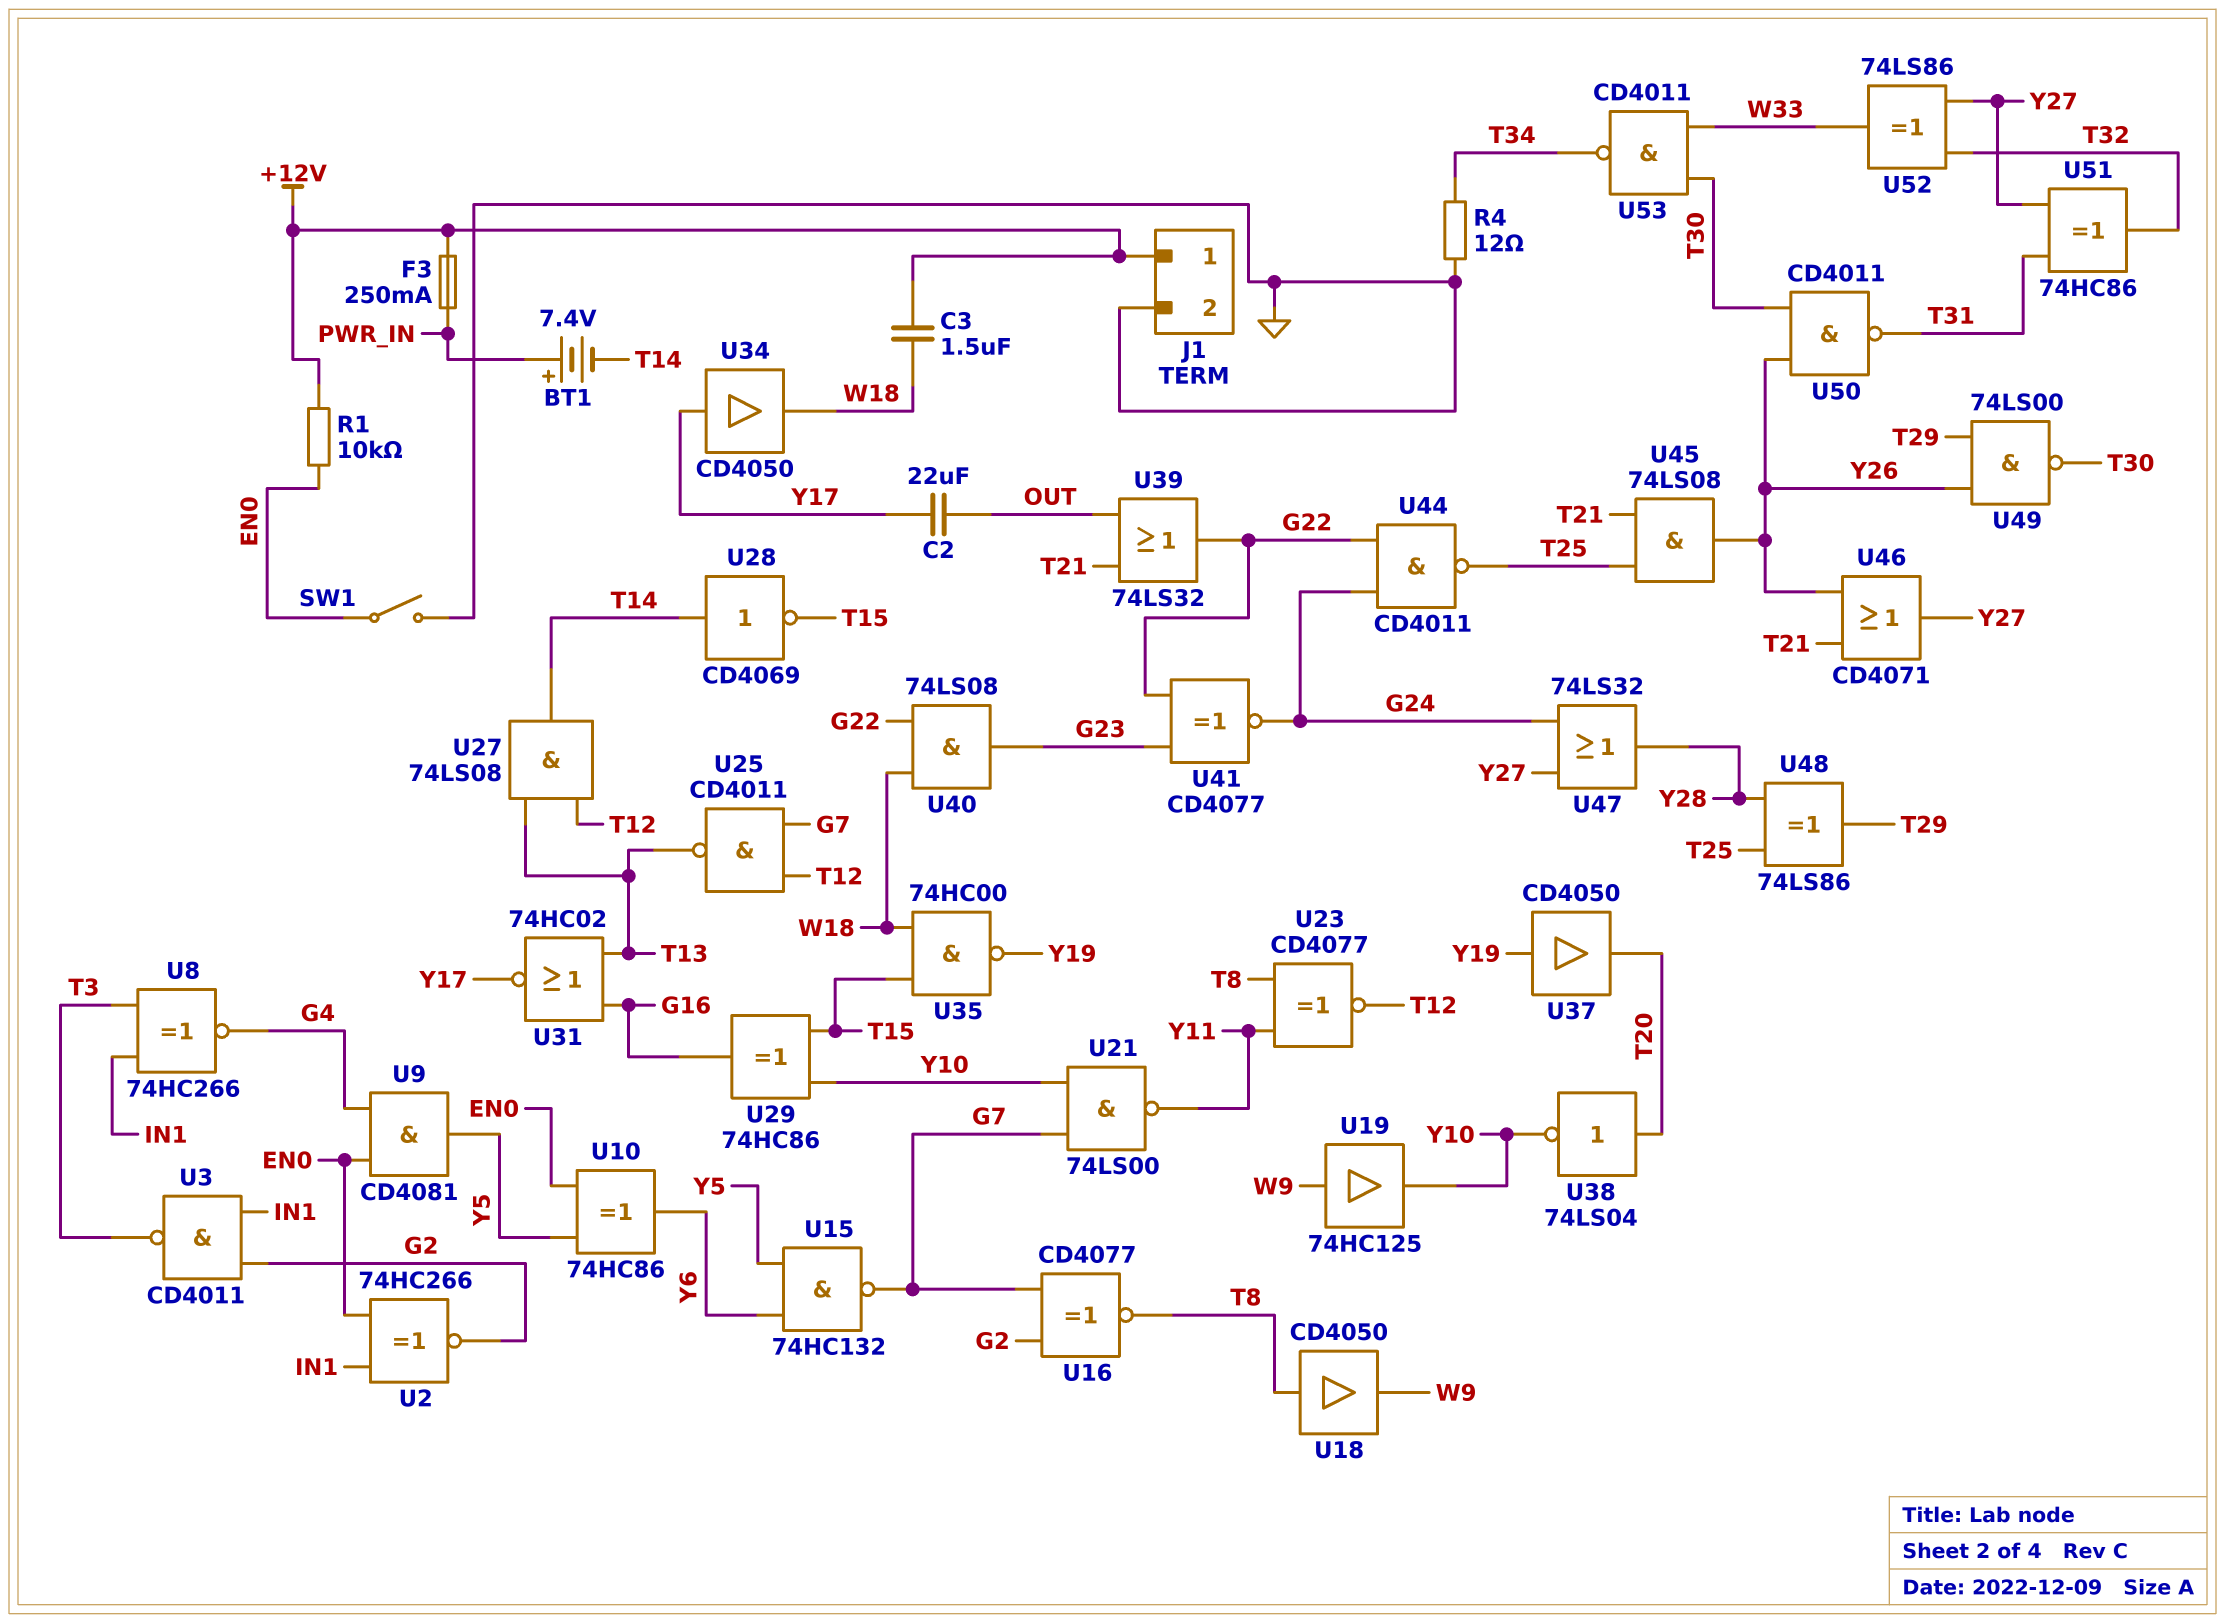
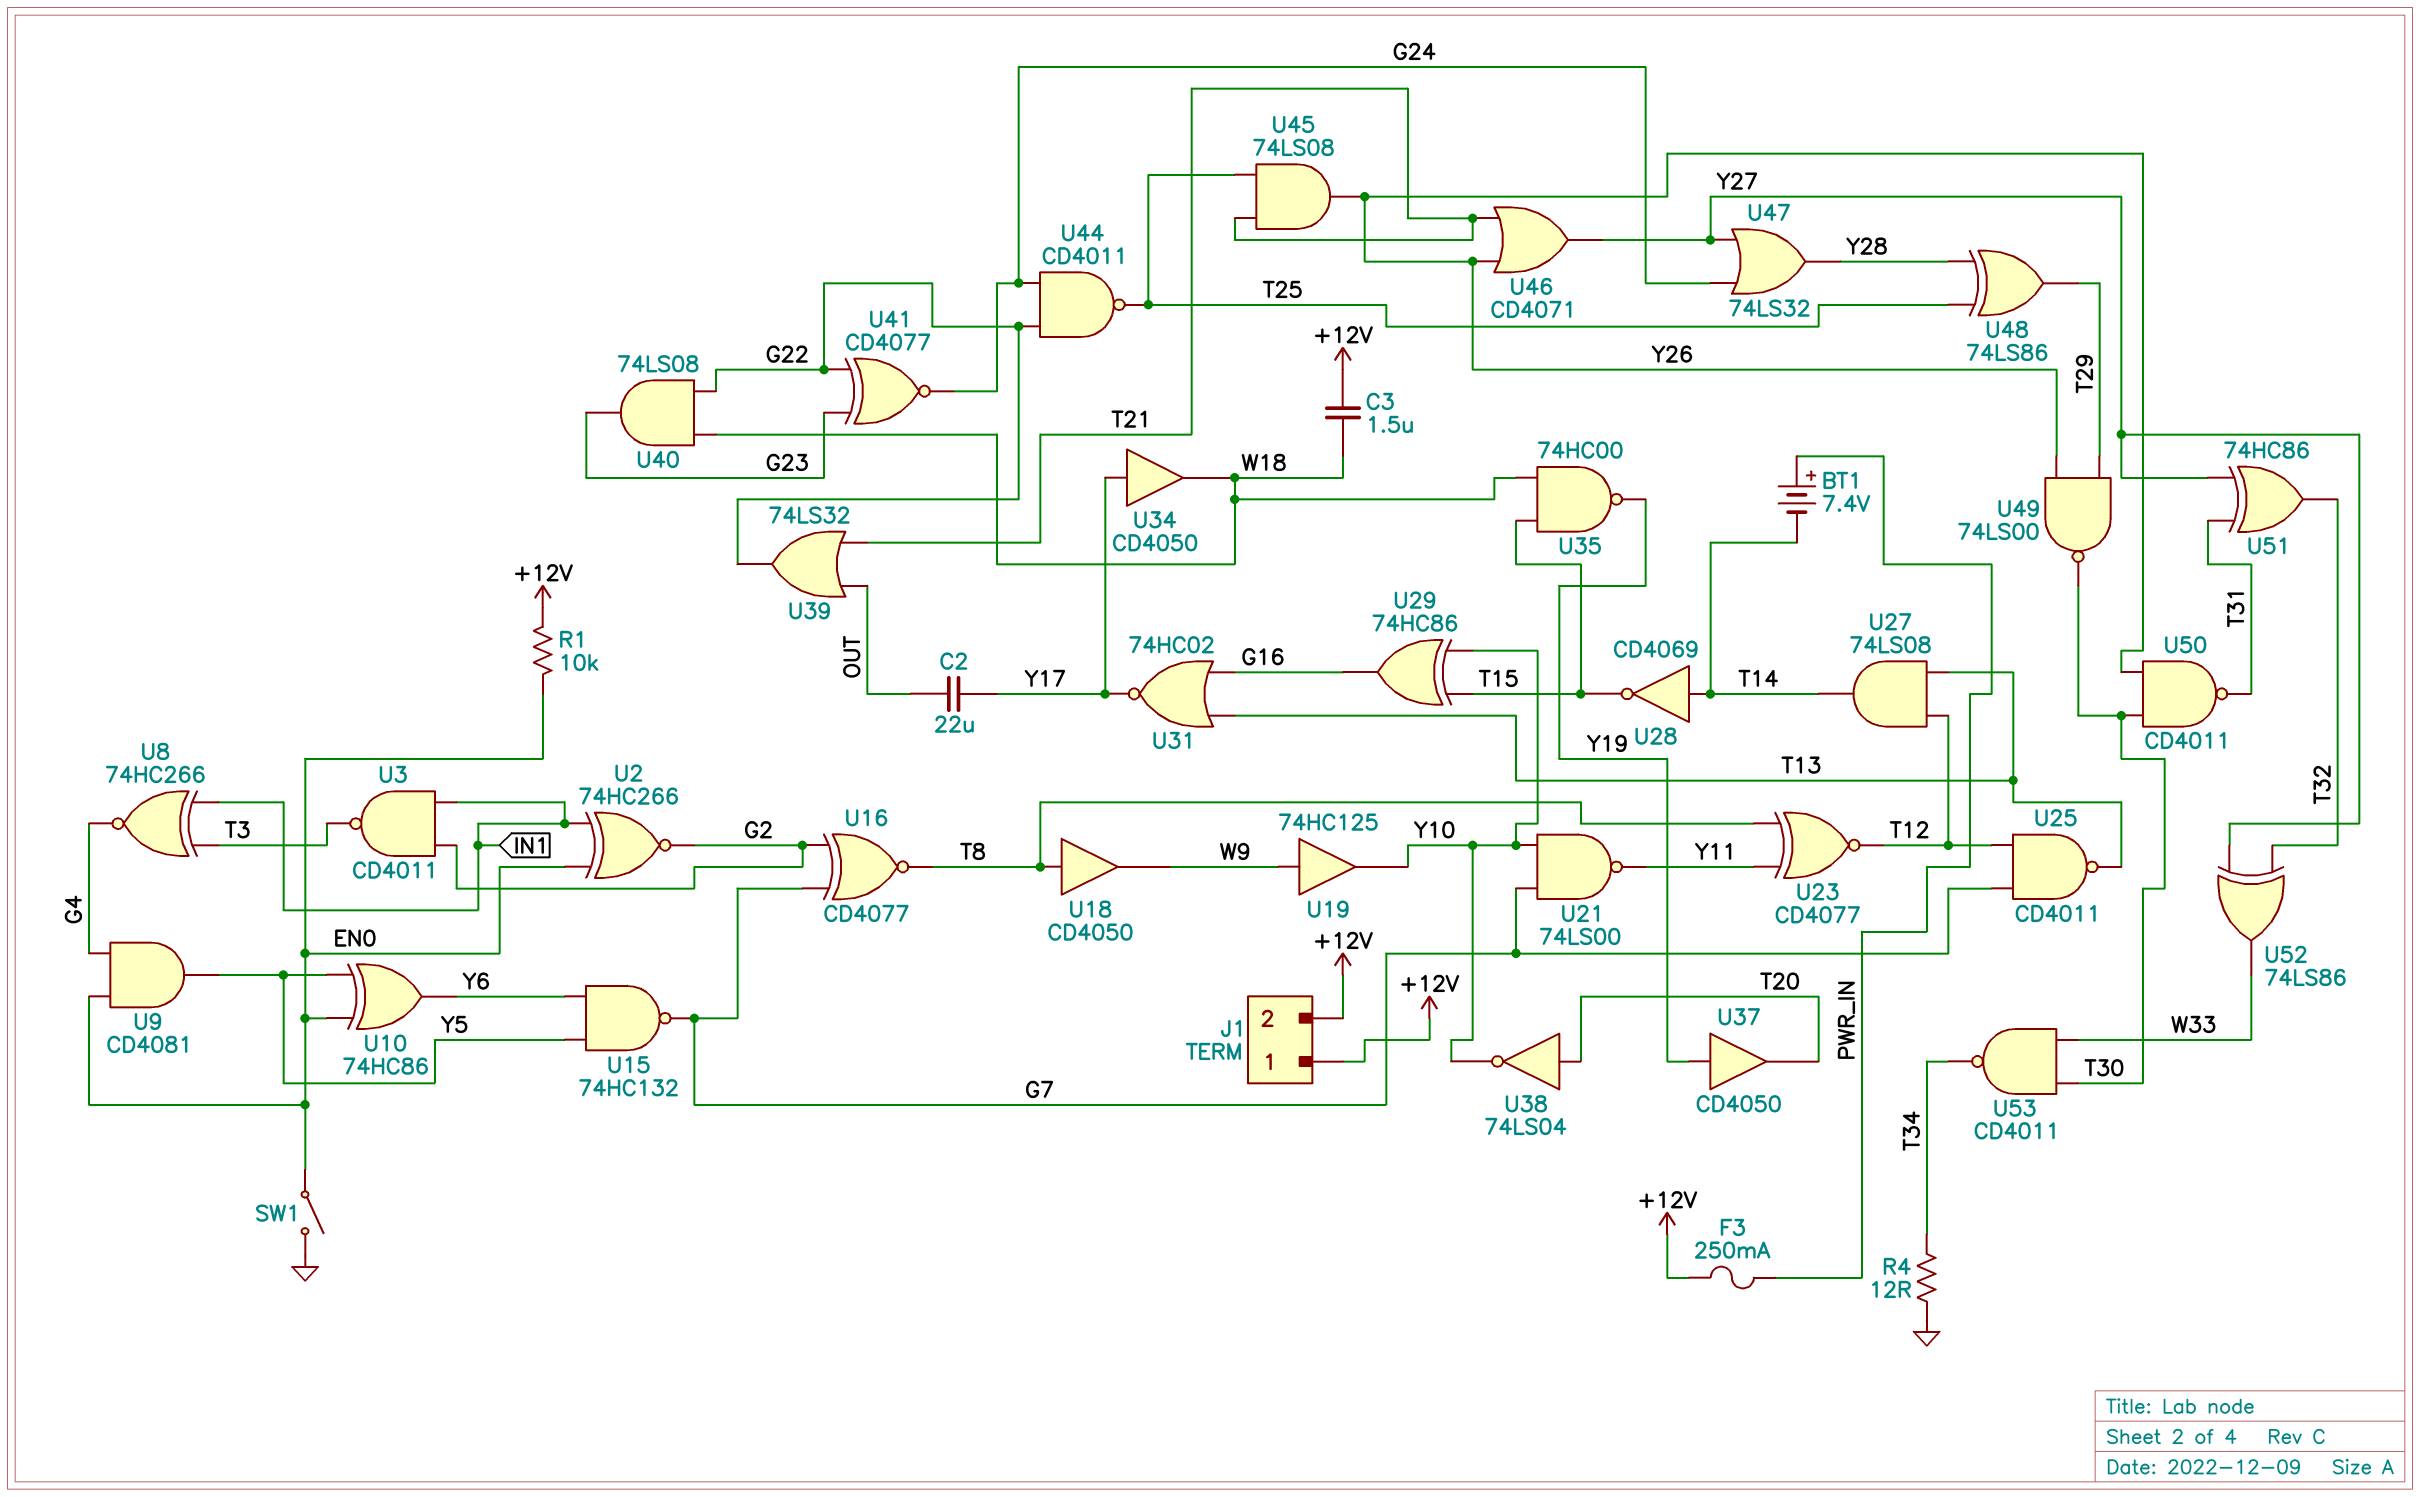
J1 pin 2: GND -> +12V

